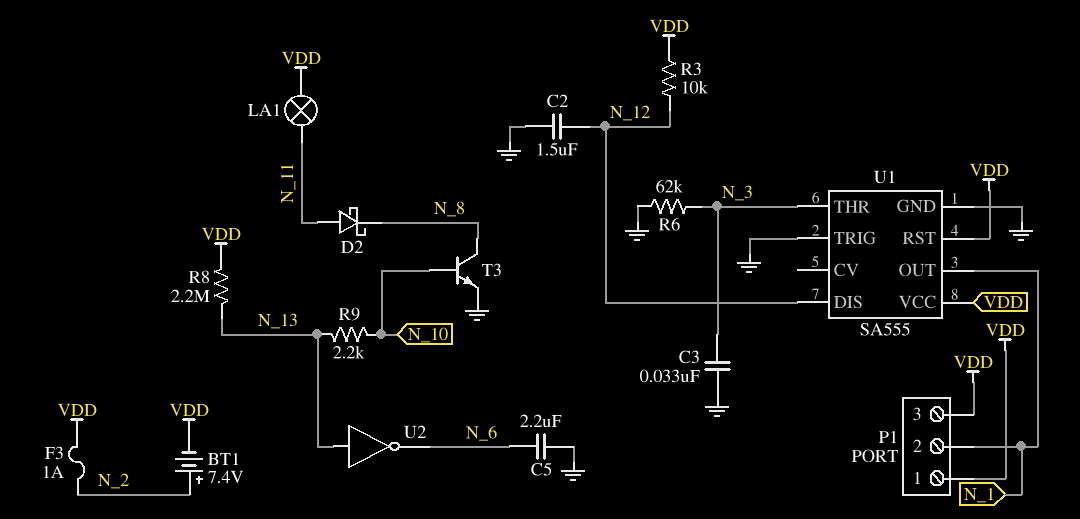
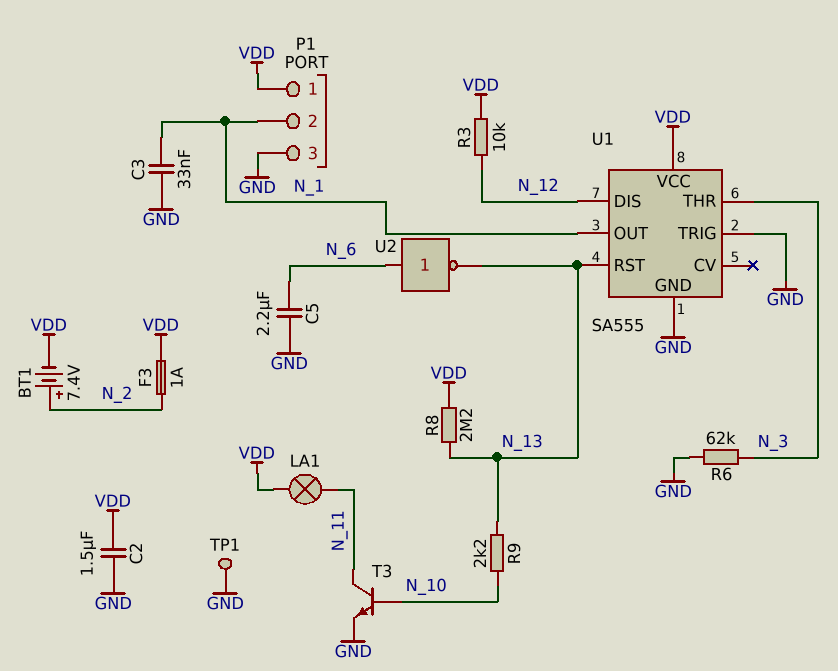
C2: 1.5uF (GND, N_12) -> 1.5uF (GND, VDD)
C3: 33nF (GND, N_3) -> 33nF (GND, N_1)
D2: schottky (A N_11, K N_8) -> none
P1 pin 3: VDD -> GND
T3: NPN (B N_10, C N_8, E GND) -> NPN (B N_10, C N_11, E GND)
TP1: none -> test point (GND)
U1 pin RST: VDD -> N_13
U2: NOT (in N_13, out N_6) -> NOT (in N_6, out N_13)

